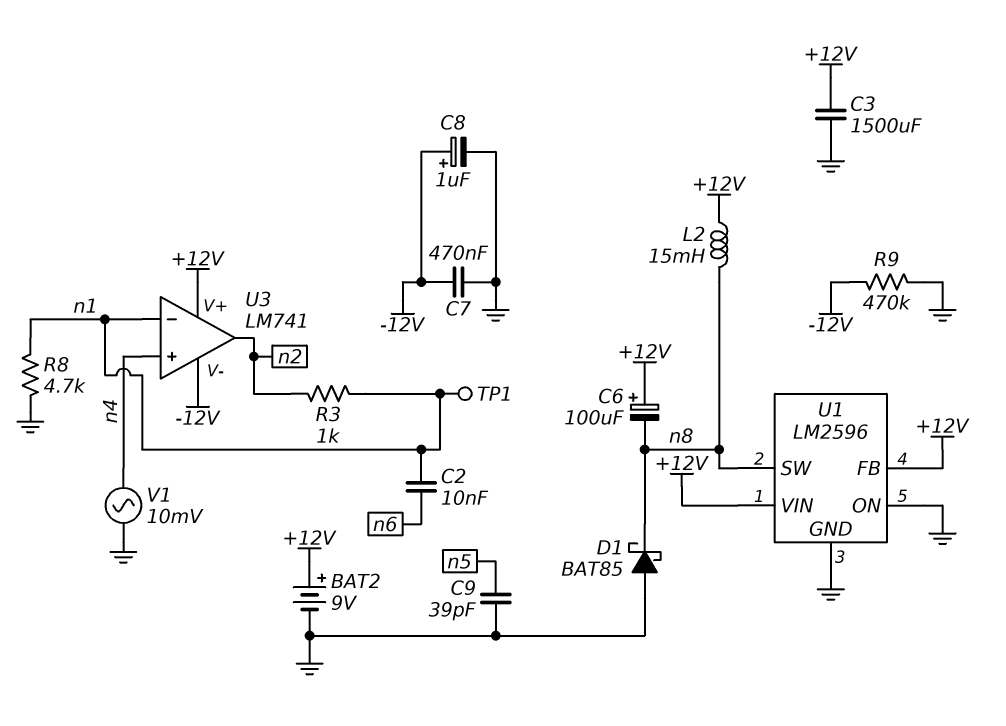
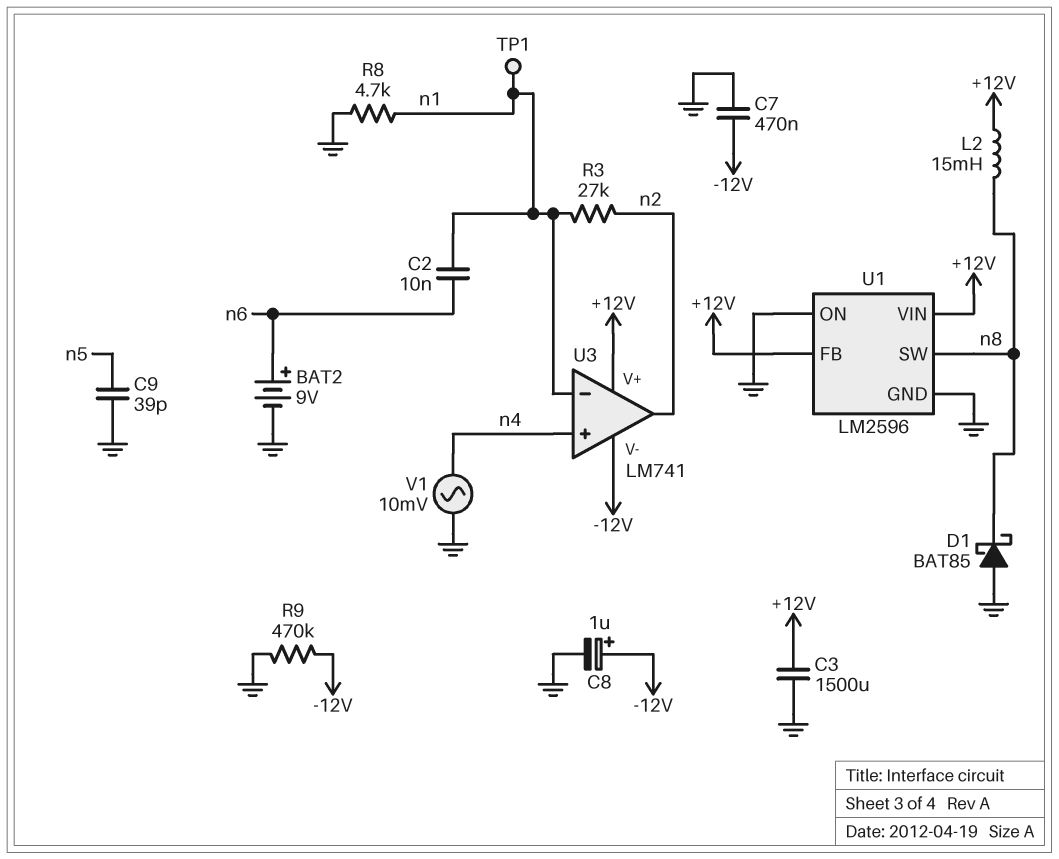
BAT2: 9V (plus +12V, minus GND) -> 9V (plus n6, minus GND)
C6: 100uF (plus +12V, minus n8) -> none
R3: 1k (n1, n2) -> 27k (n1, n2)

